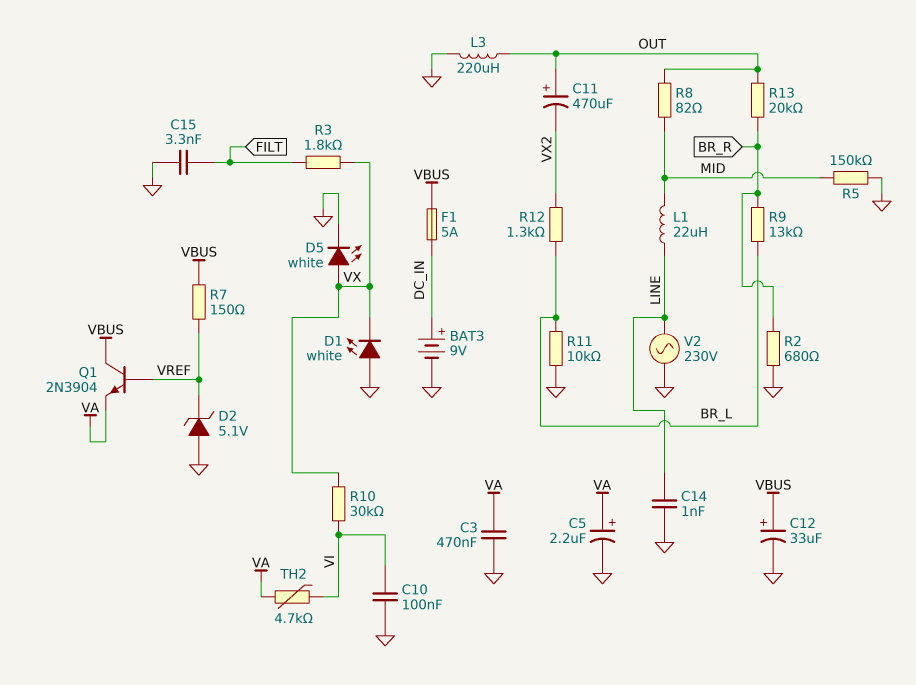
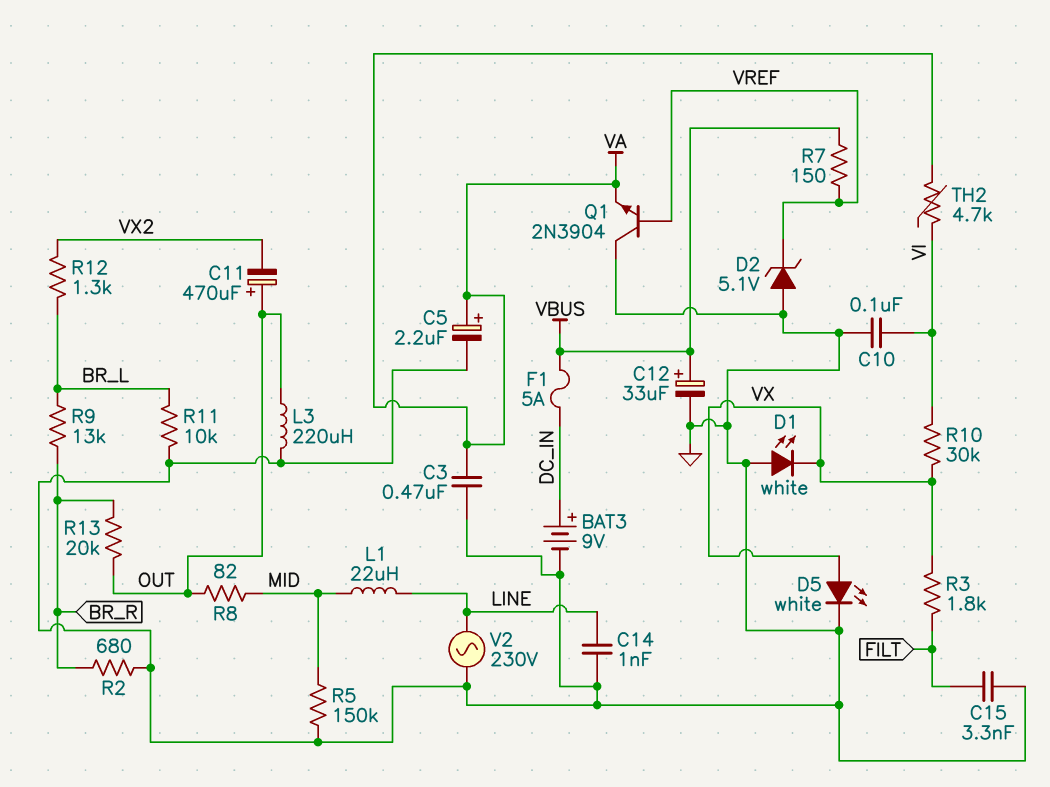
Q1: NPN 2N3904 (B VREF, C VBUS, E VA) -> NPN 2N3904 (B VREF, C GND, E VA)

